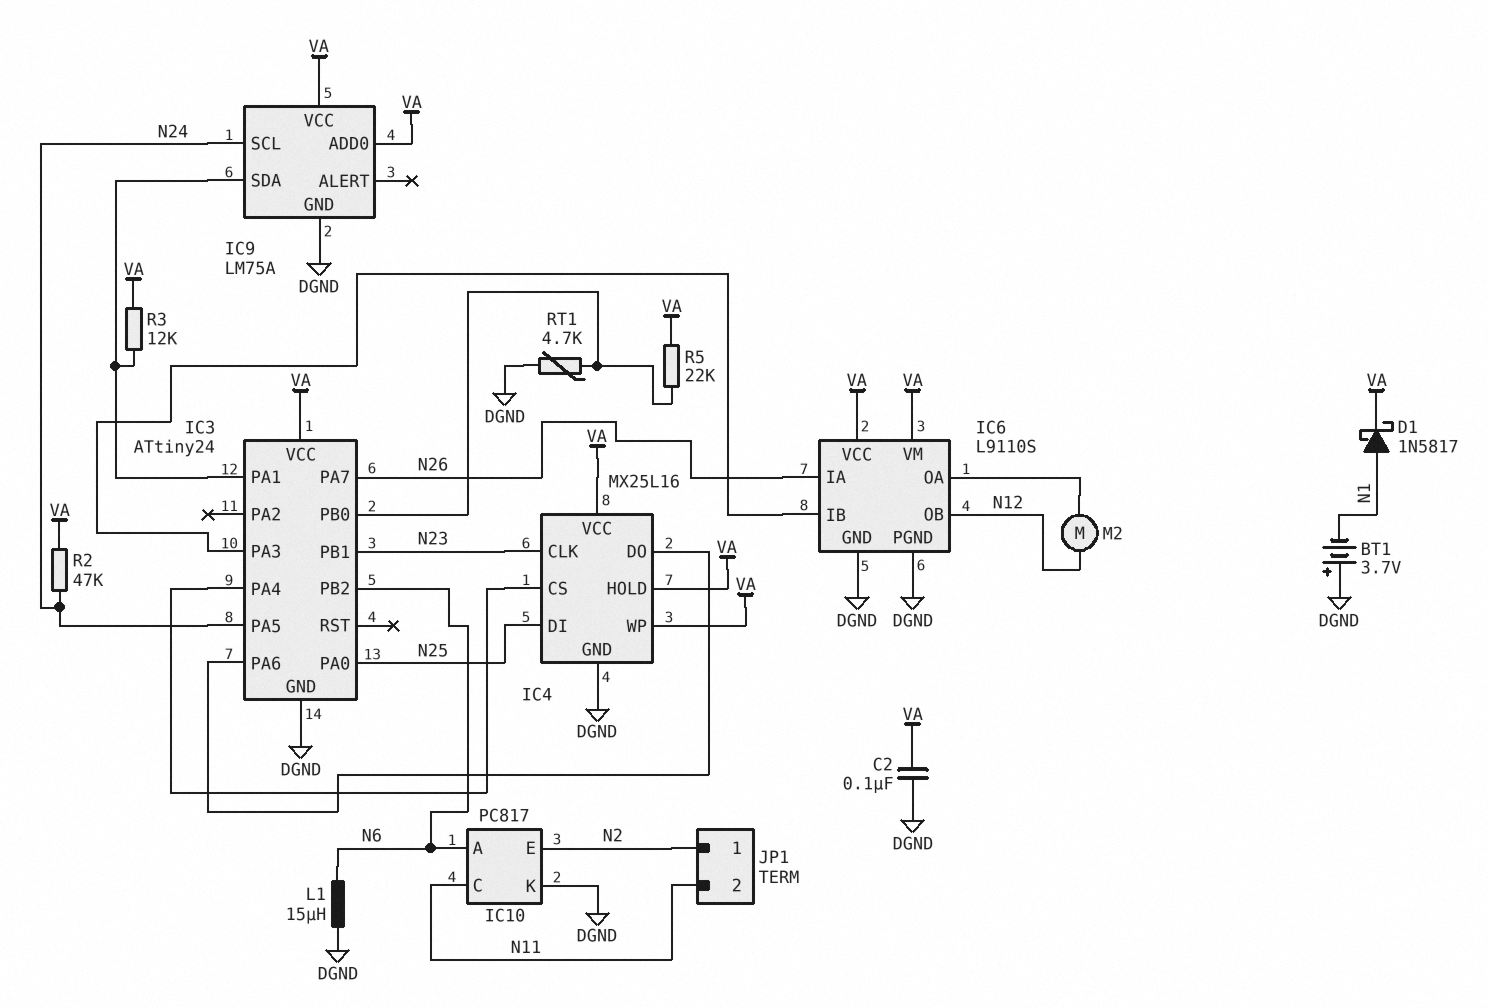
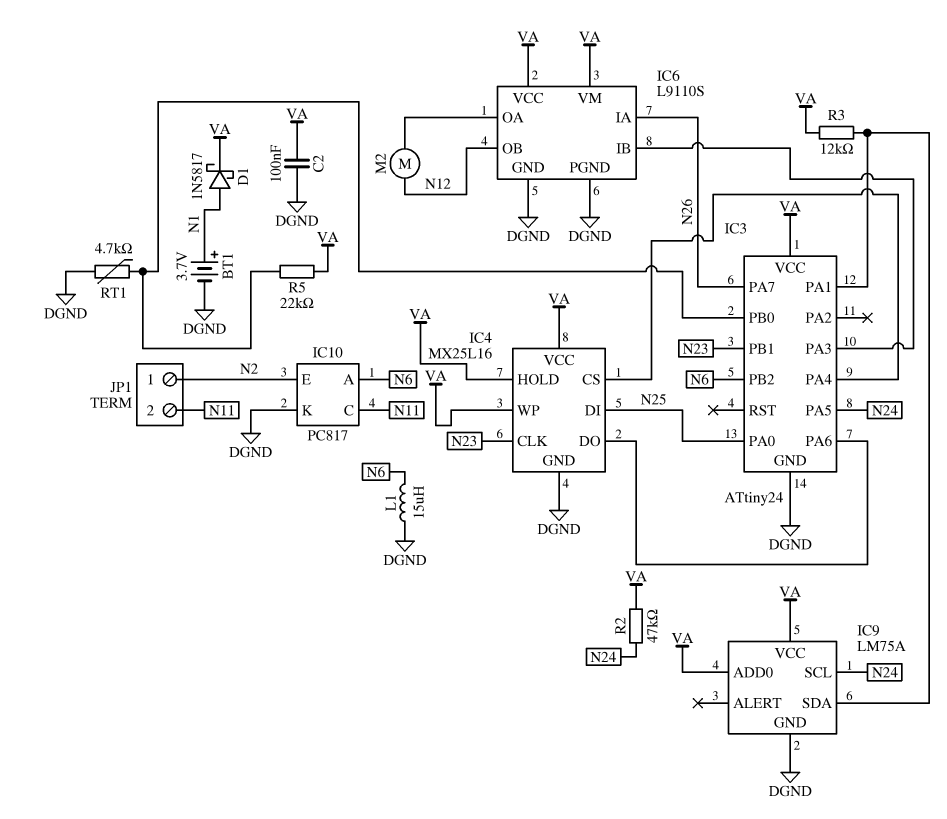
BT1: 3.7V (plus DGND, minus N1) -> 3.7V (plus N1, minus DGND)

